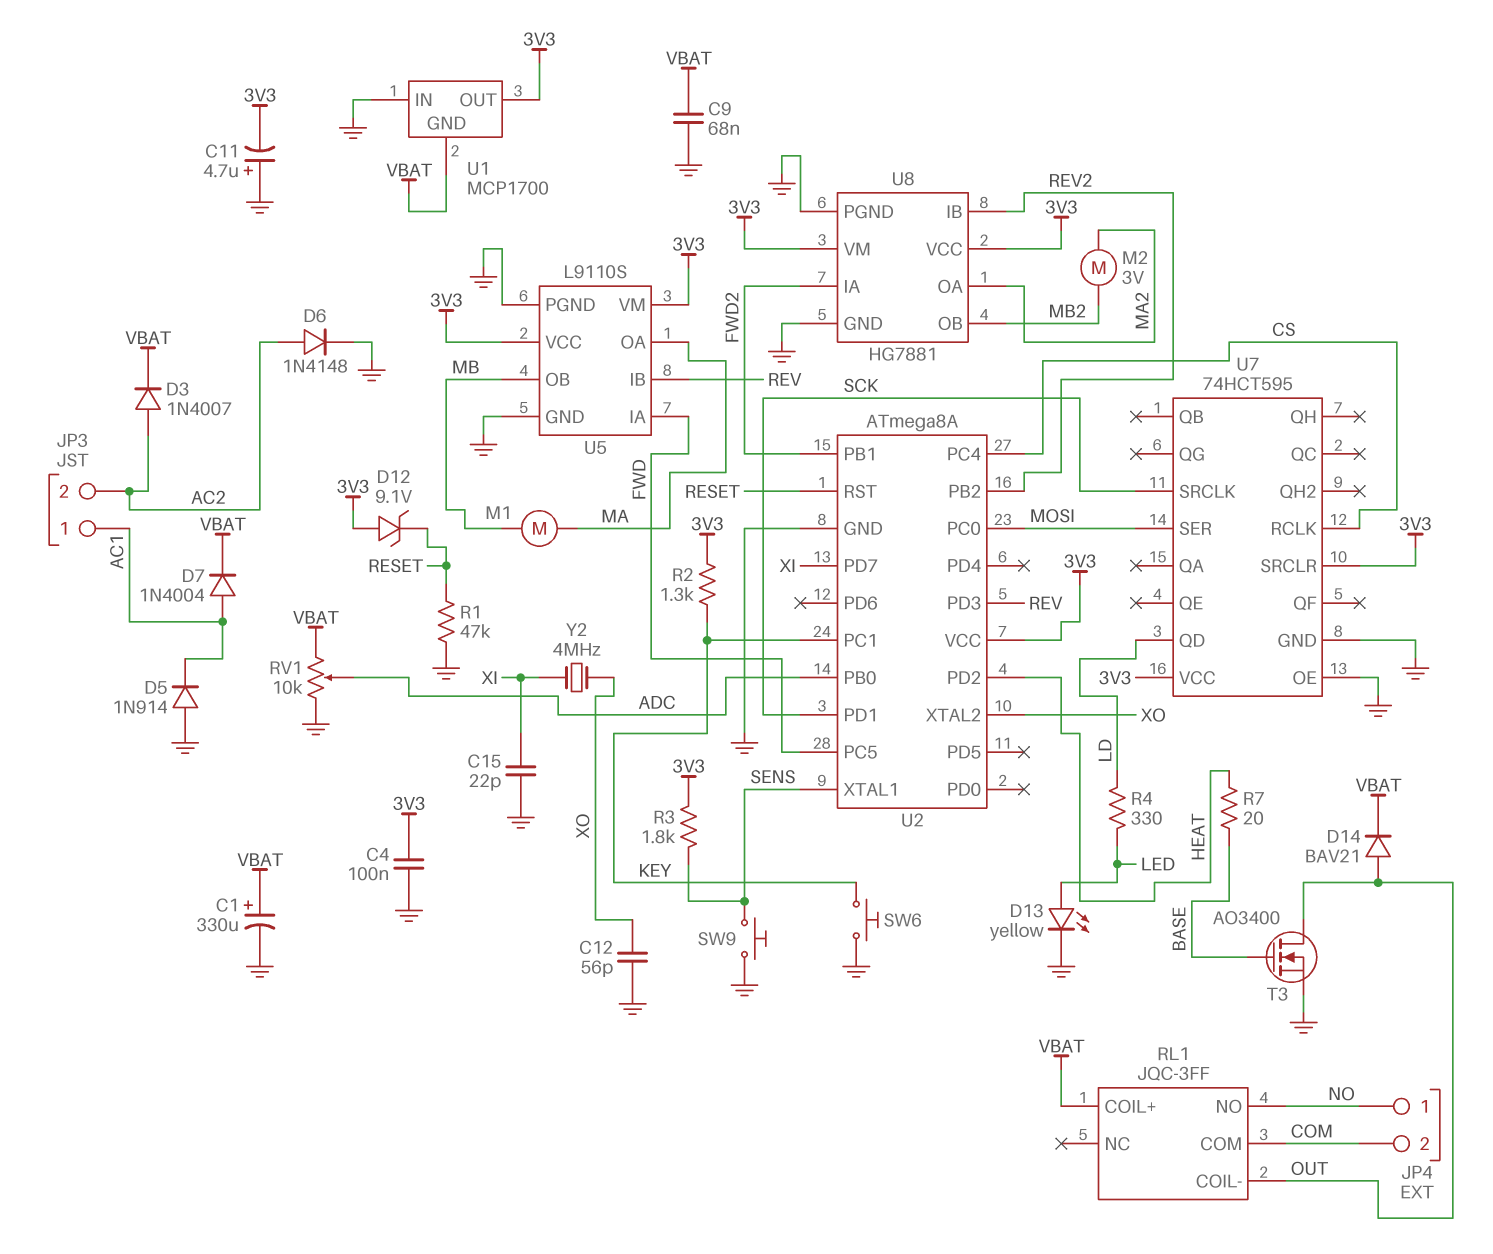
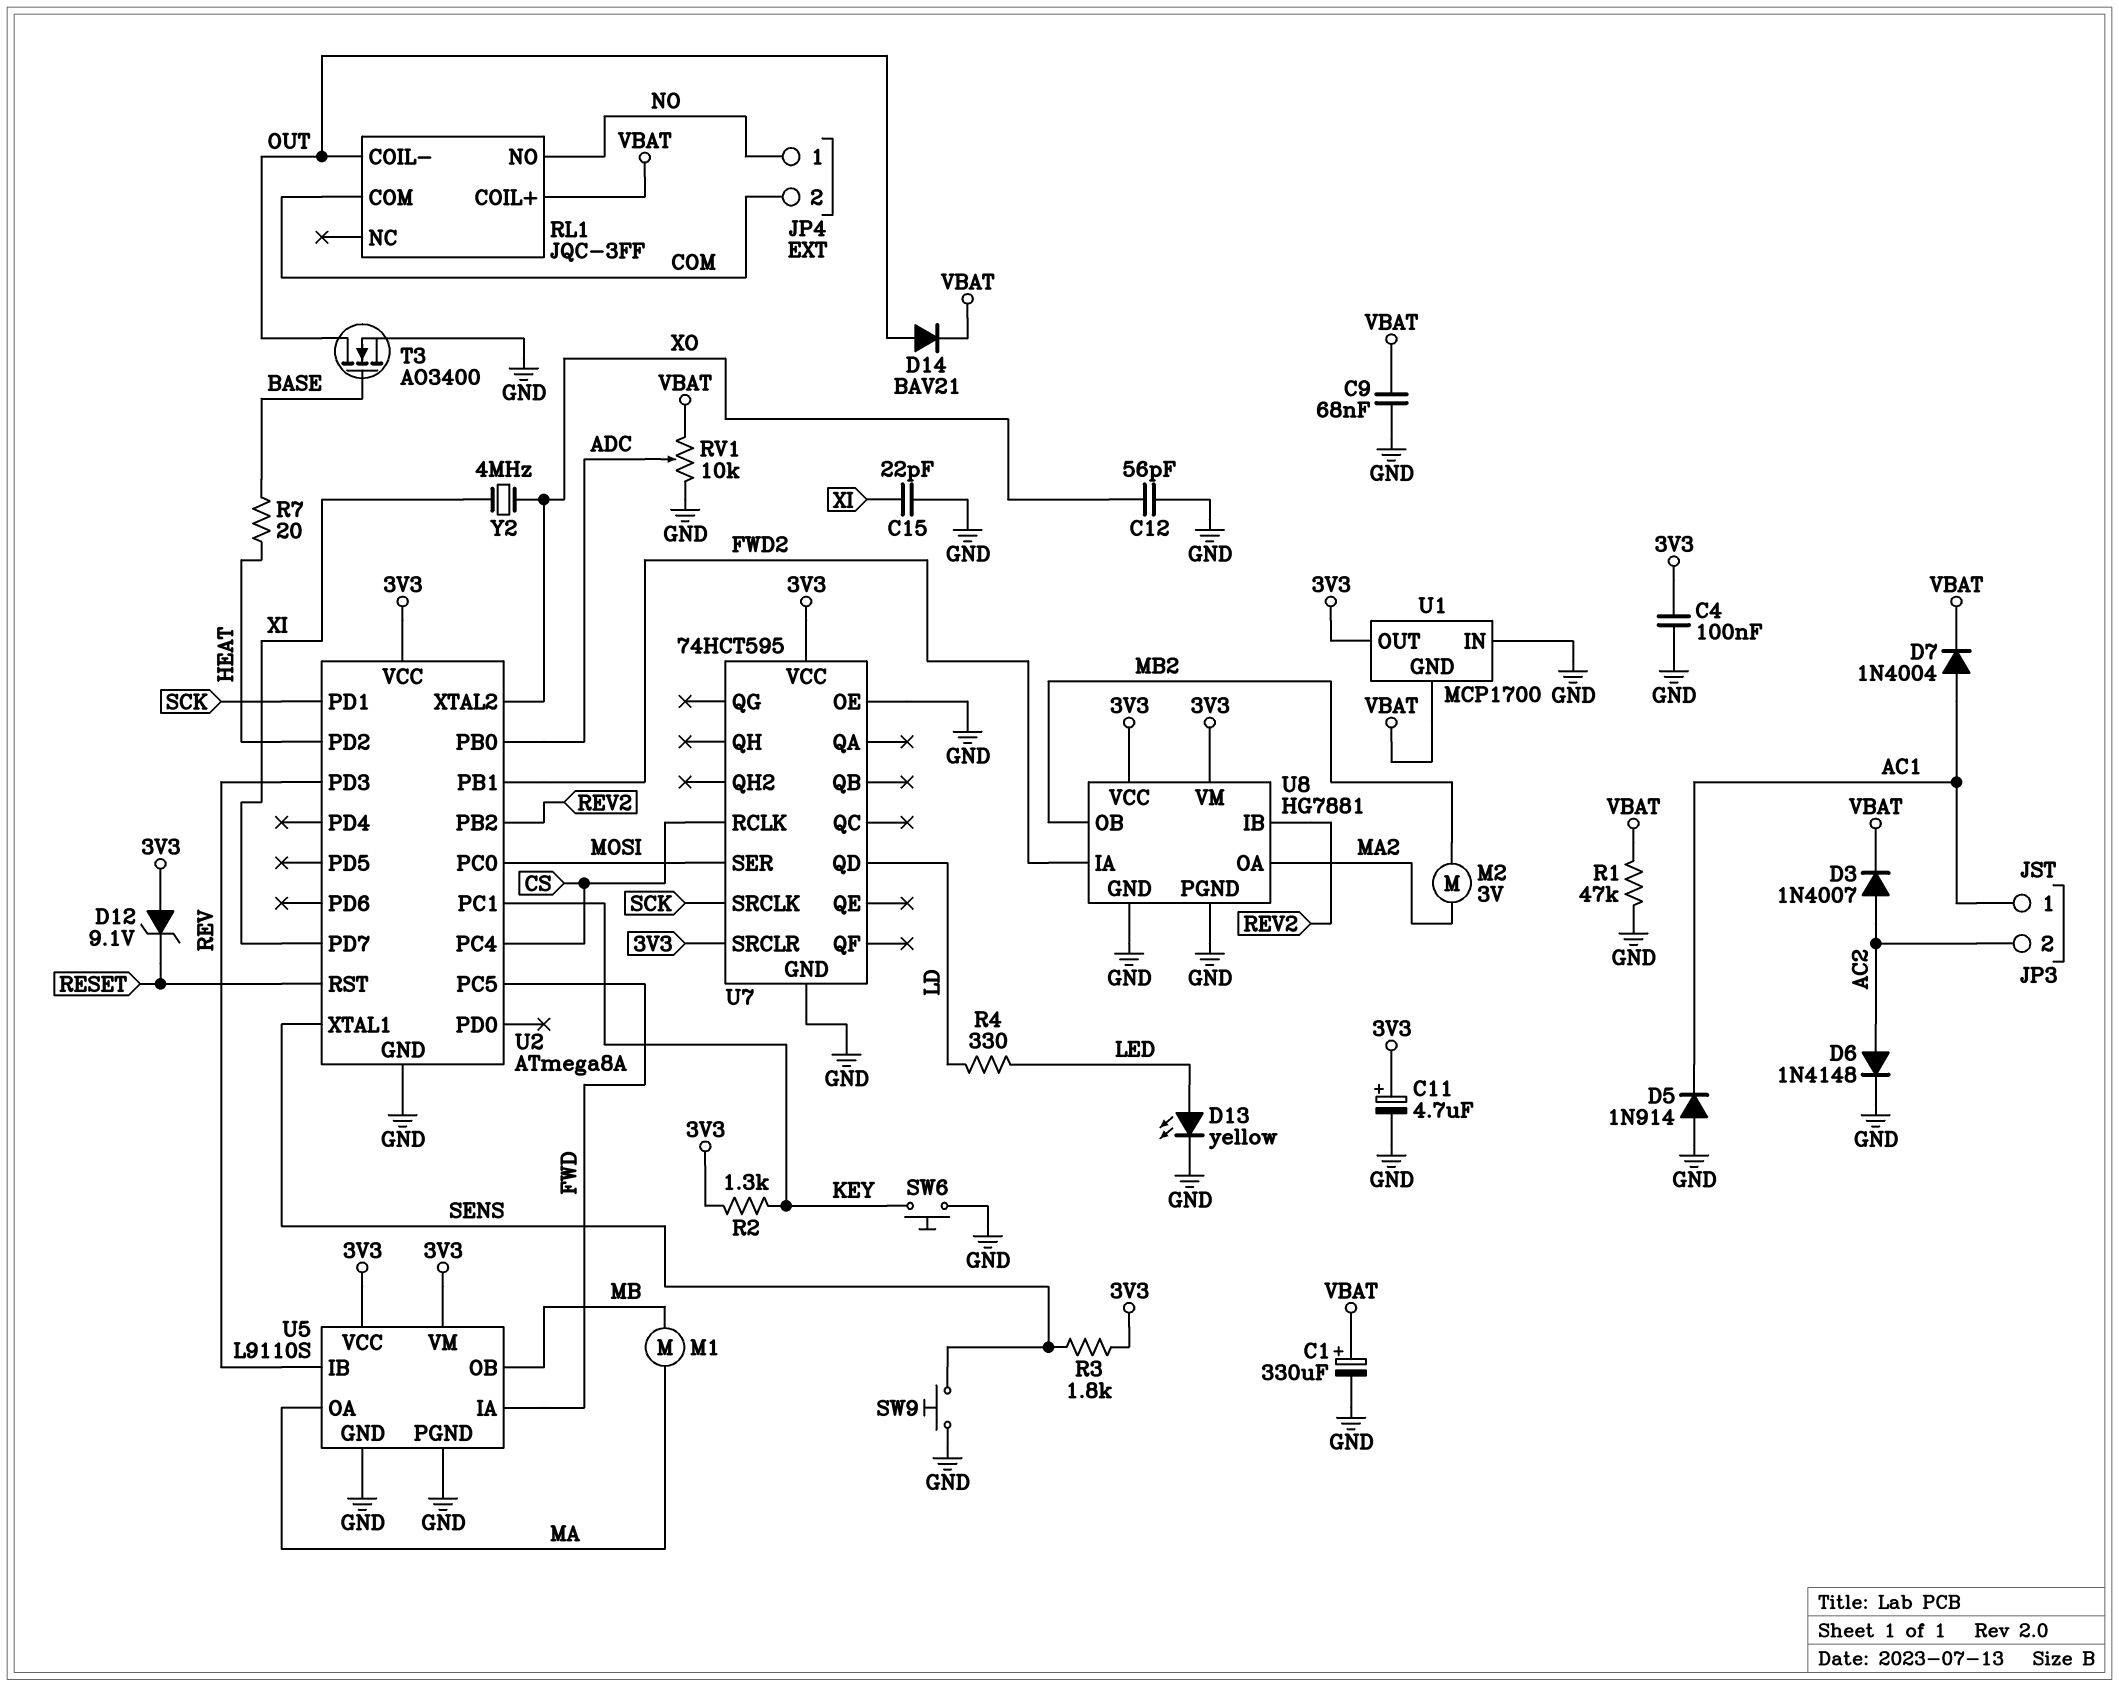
C11: 4.7uF (plus GND, minus 3V3) -> 4.7uF (plus 3V3, minus GND)
R1: 47k (GND, RESET) -> 47k (GND, VBAT)

